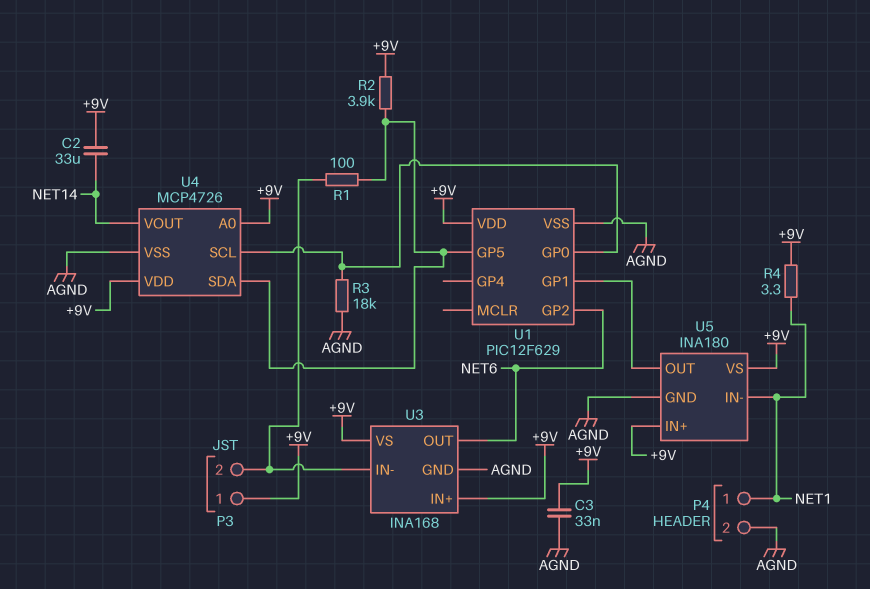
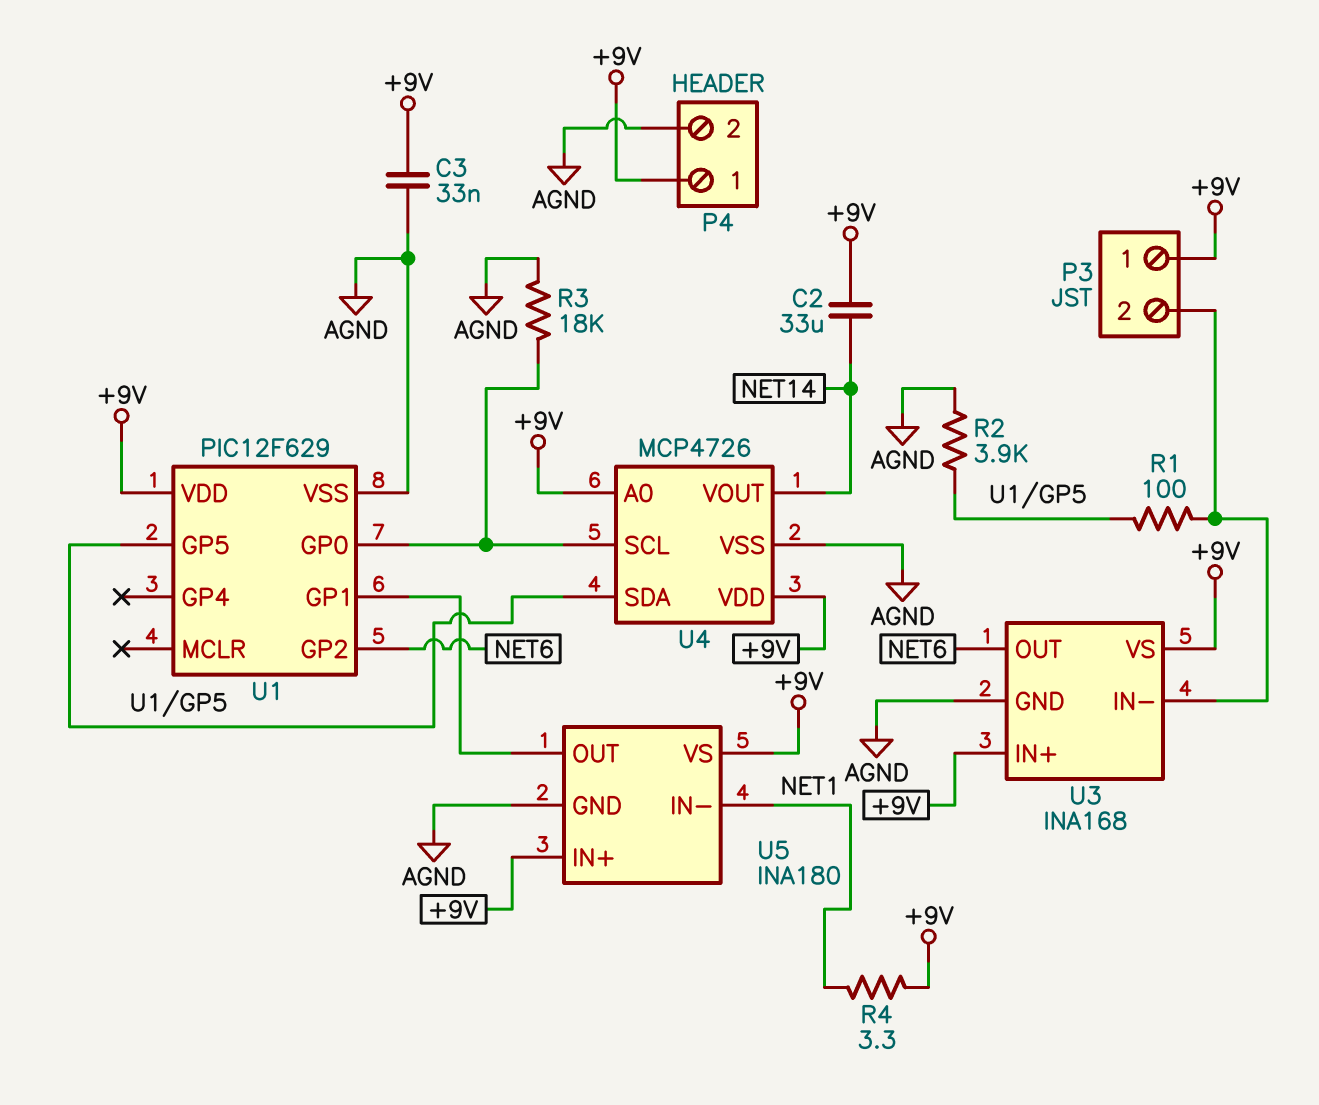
P4 pin 1: NET1 -> +9V
R2: 3.9k (+9V, U1/GP5) -> 3.9k (AGND, U1/GP5)

